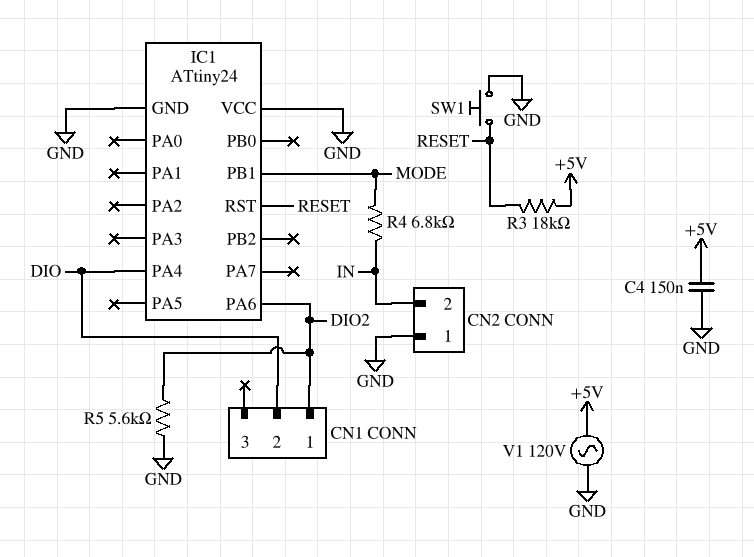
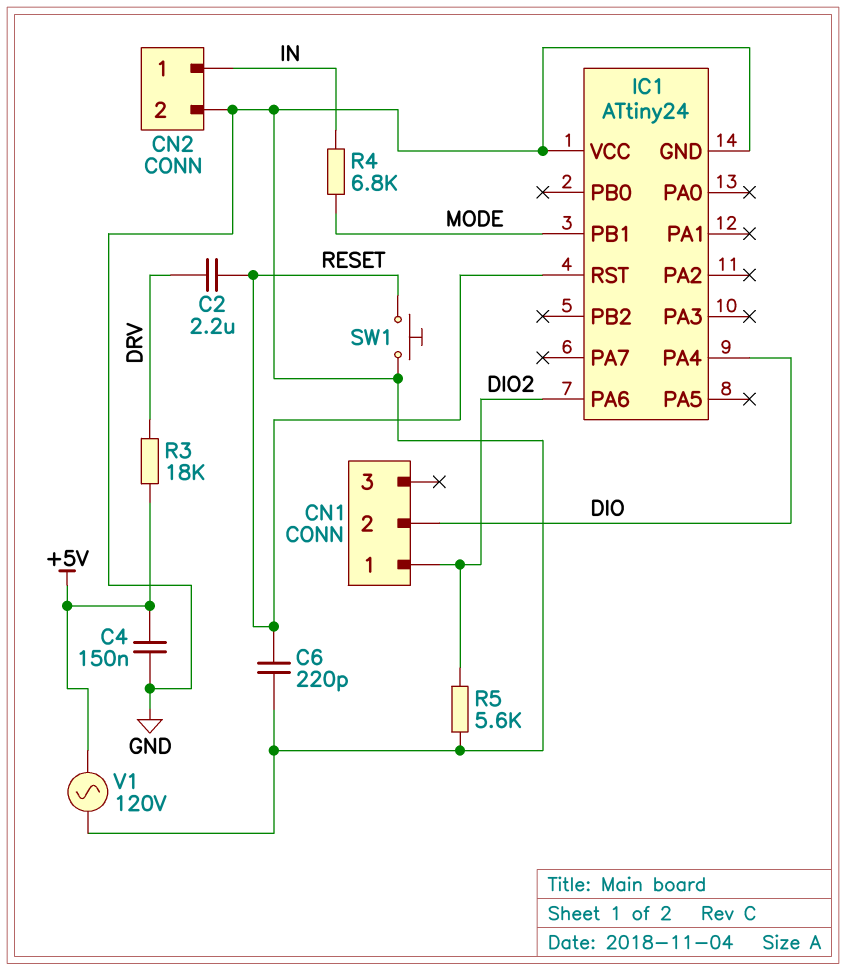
C2: none -> 2.2uF (DRV, RESET)
C6: none -> 220pF (GND, RESET)
CN2 pin 1: GND -> IN
CN2 pin 2: IN -> GND
R3: 18k (+5V, RESET) -> 18k (+5V, DRV)

